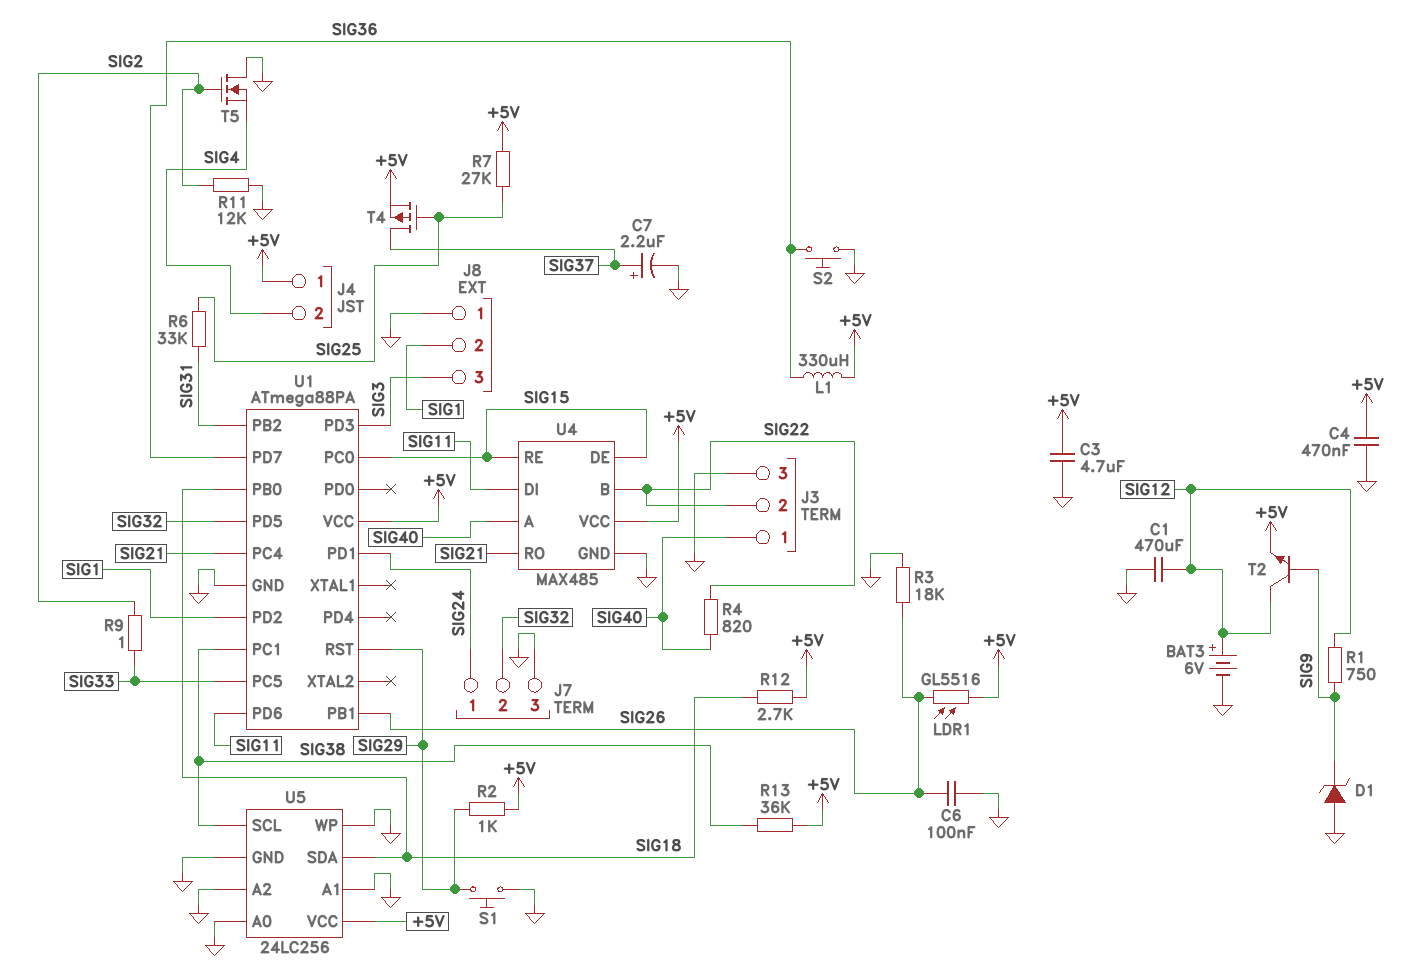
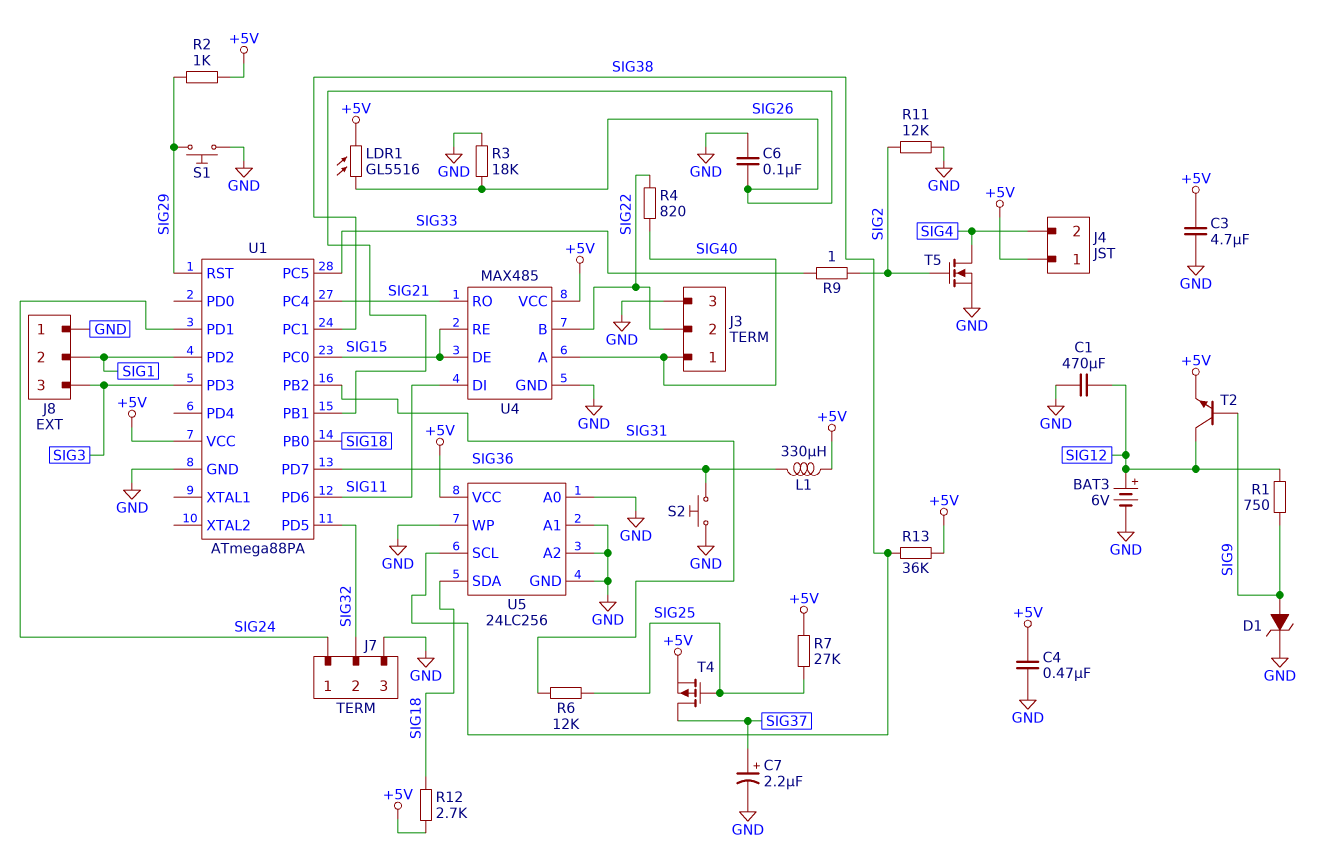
D1: zener (A GND, K SIG9) -> zener (A SIG9, K GND)
R6: 33k (SIG25, SIG31) -> 12k (SIG25, SIG31)
T5: NMOS (G SIG2, D GND, S SIG4) -> NMOS (G SIG2, D SIG4, S GND)

